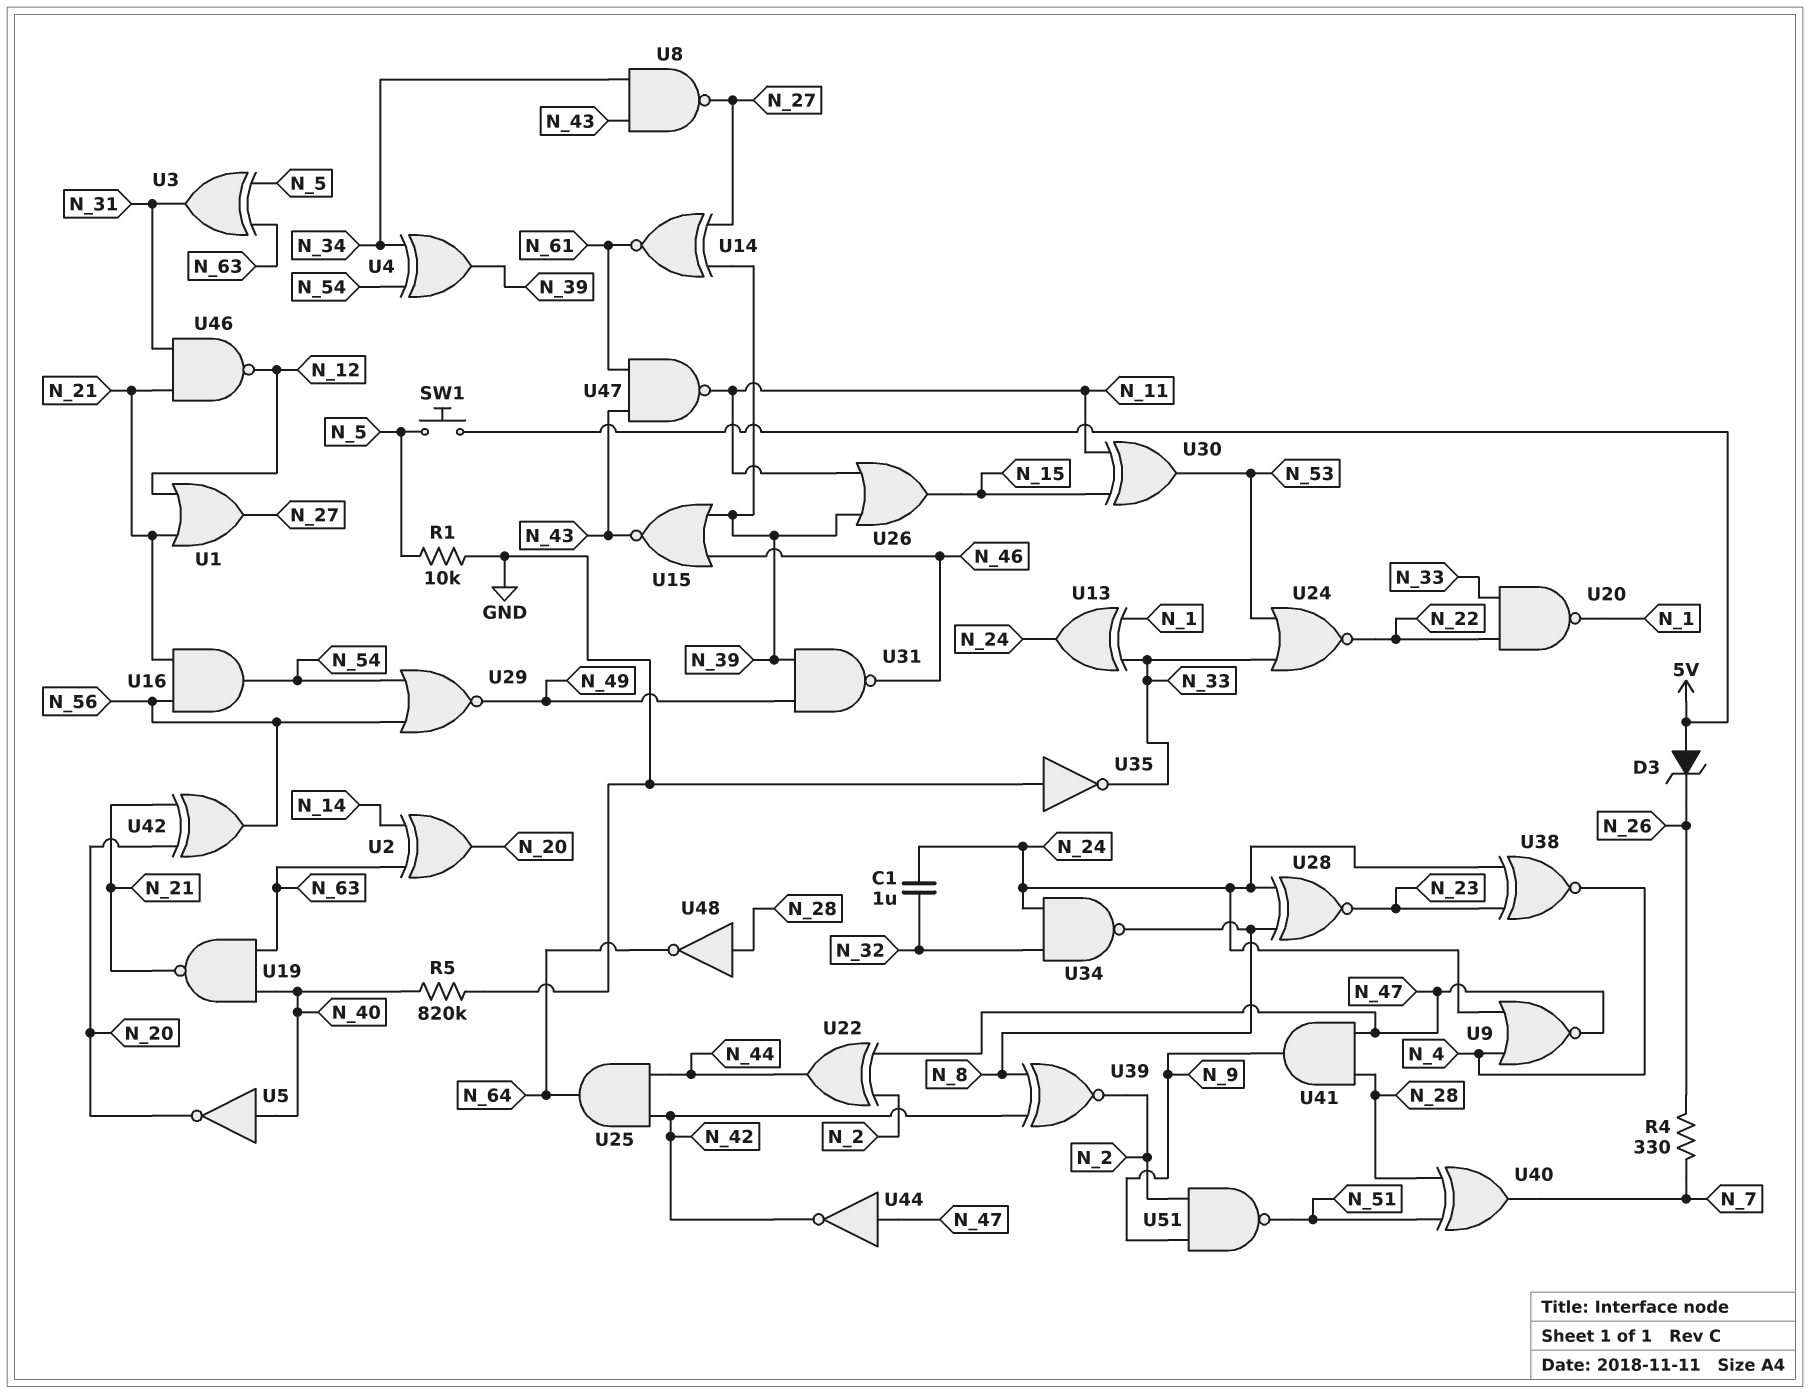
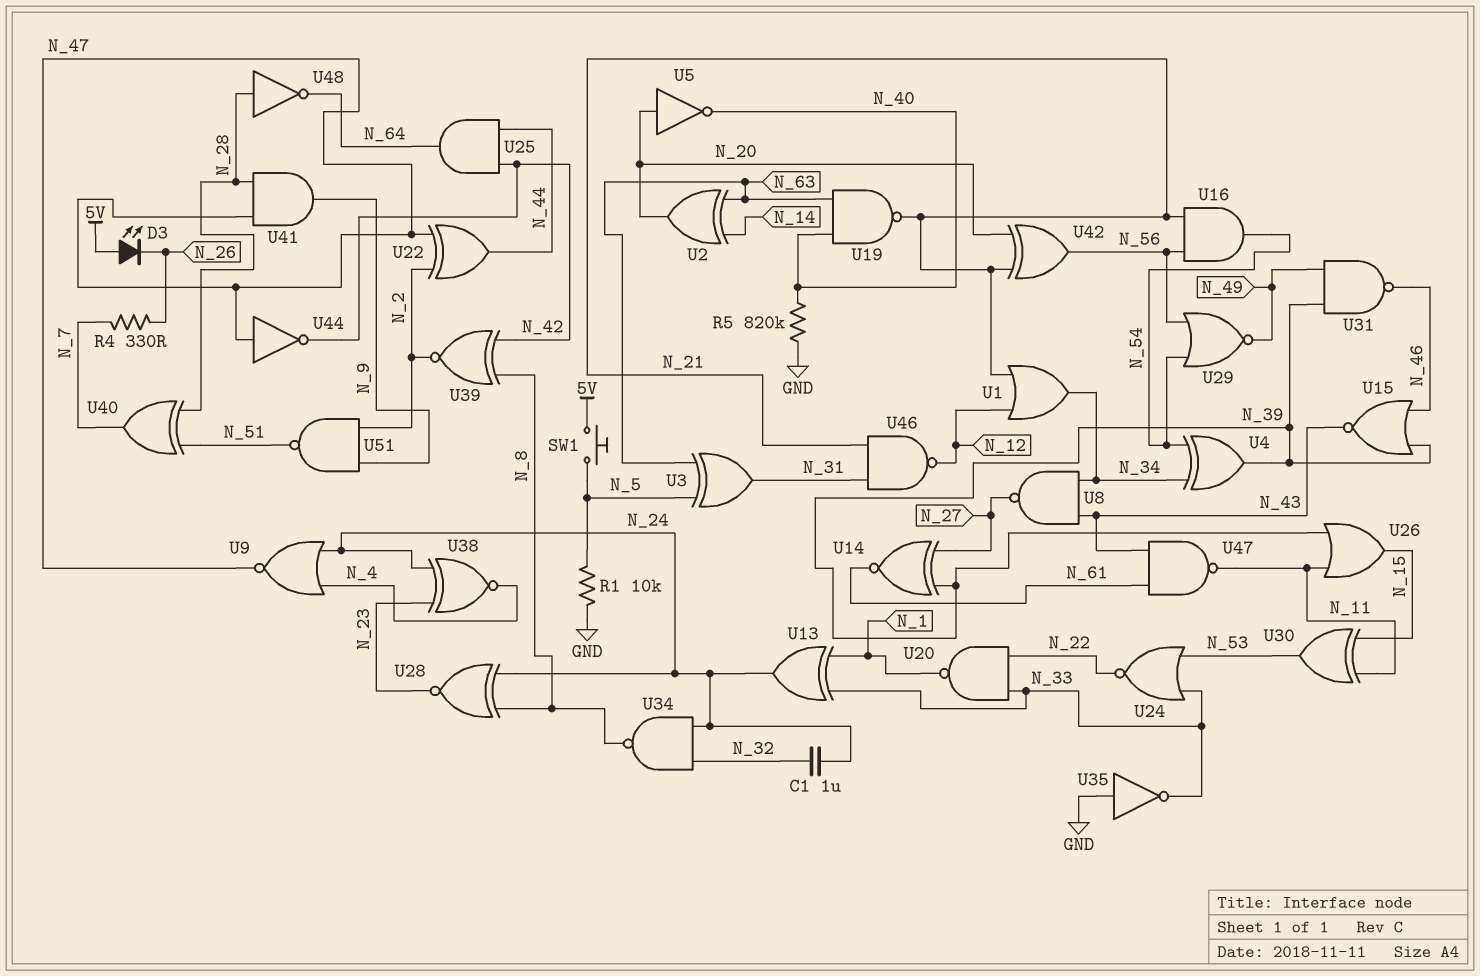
D3: zener (A 5V, K N_26) -> LED (A 5V, K N_26)
U1: OR (in N_12, in N_21, out N_27) -> OR (in N_12, in N_21, out N_34)
U5: NOT (in N_40, out N_20) -> NOT (in N_20, out N_40)

